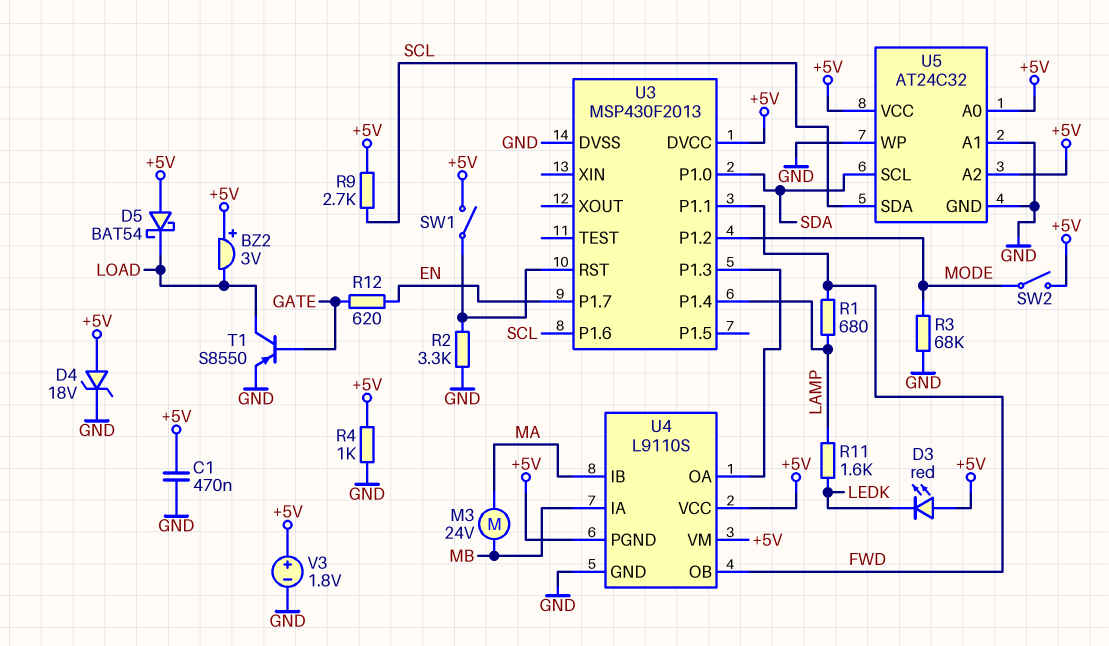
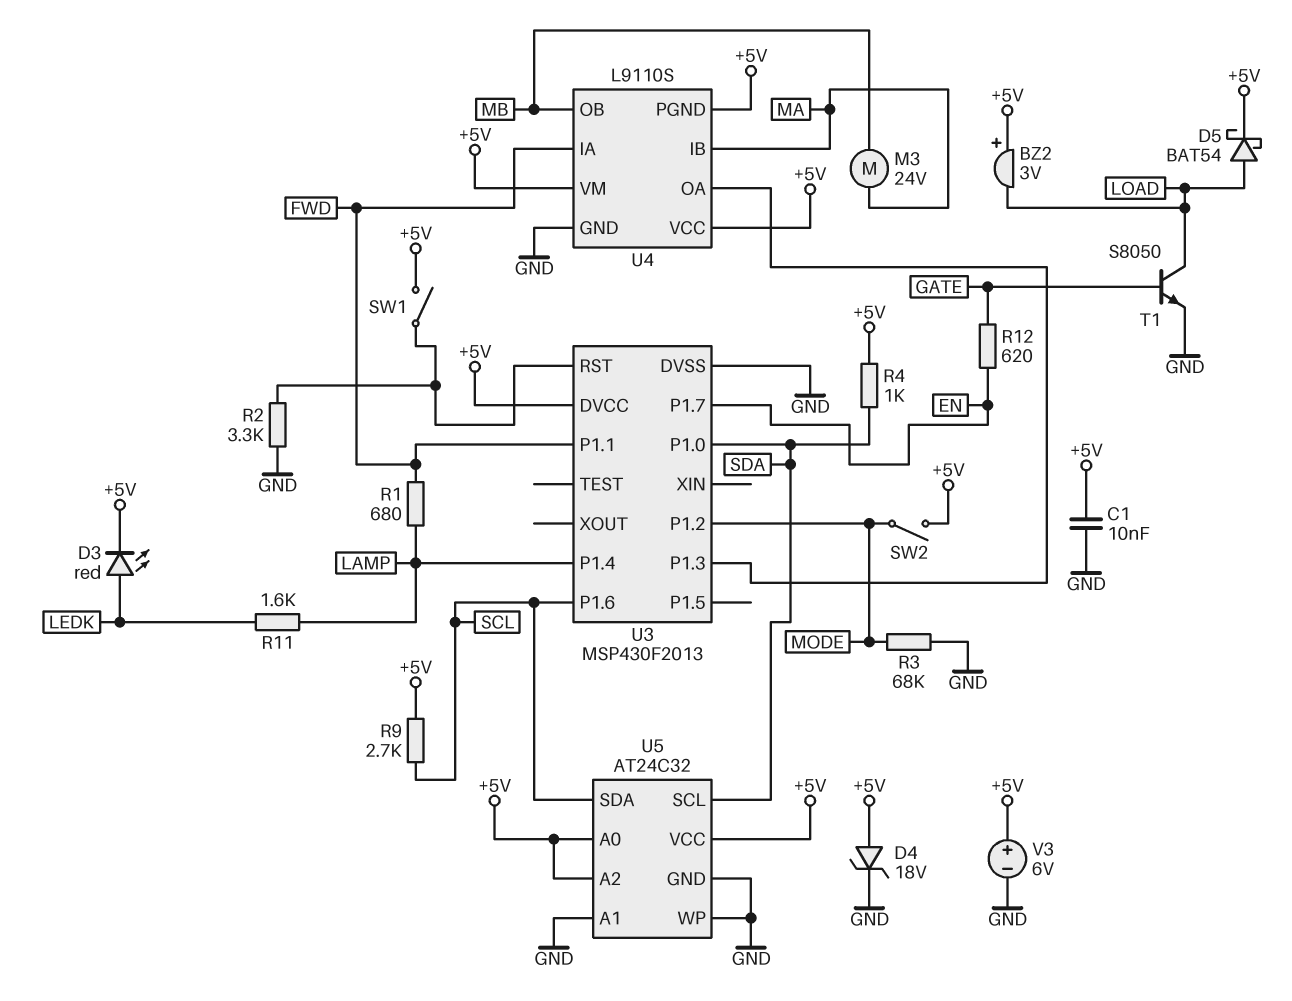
C1: 470nF (+5V, GND) -> 10nF (+5V, GND)
D3: LED red (A +5V, K LEDK) -> LED red (A LEDK, K +5V)
D5: schottky BAT54 (A +5V, K LOAD) -> schottky BAT54 (A LOAD, K +5V)
R4: 1k (+5V, GND) -> 1k (+5V, SDA)
T1: PNP S8550 (B GATE, C LOAD, E GND) -> NPN S8050 (B GATE, C LOAD, E GND)
U4 pin IA: MB -> FWD
U4 pin OB: FWD -> MB
V3: 1.8V (plus +5V, minus GND) -> 6V (plus +5V, minus GND)

